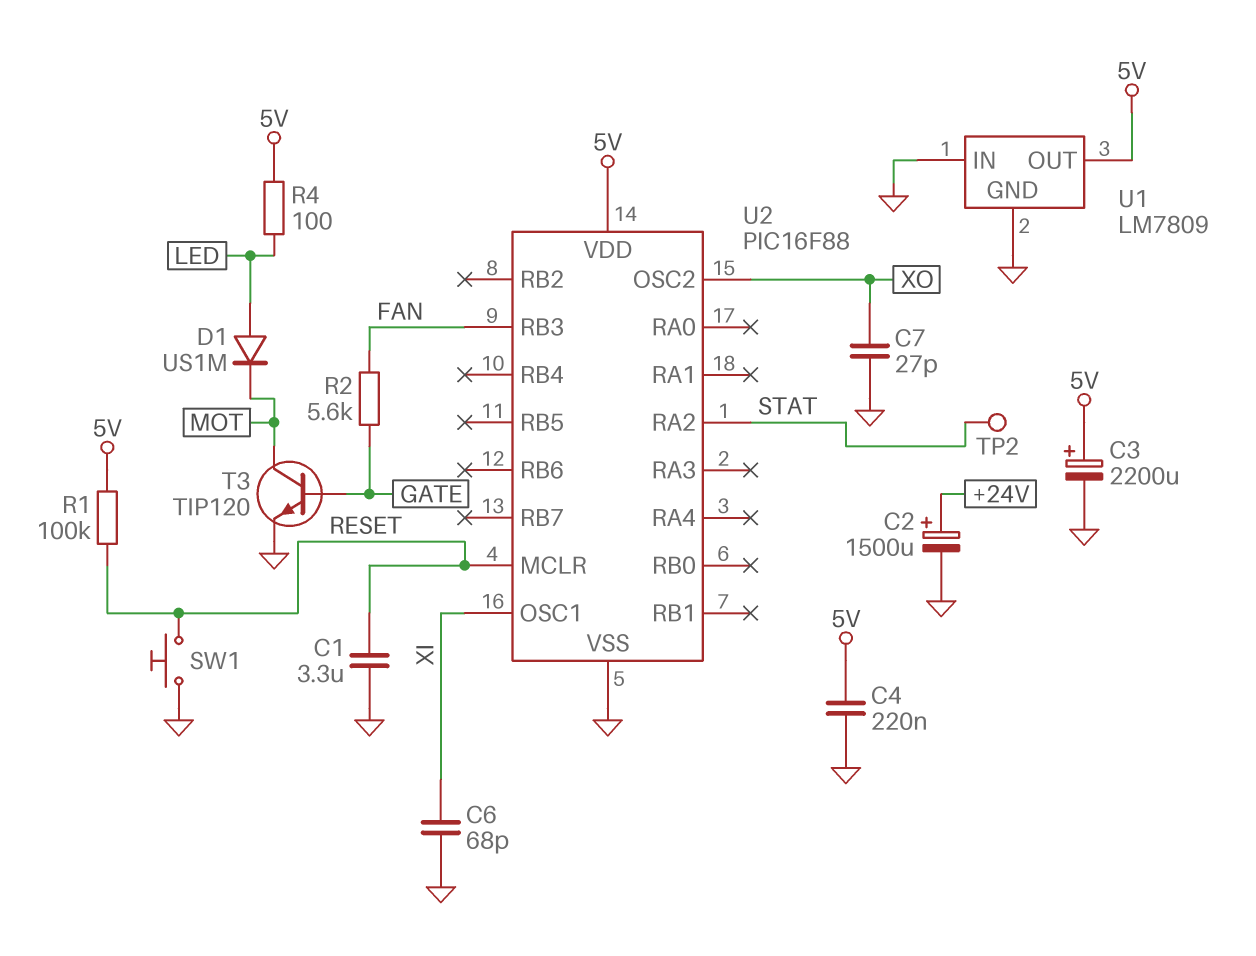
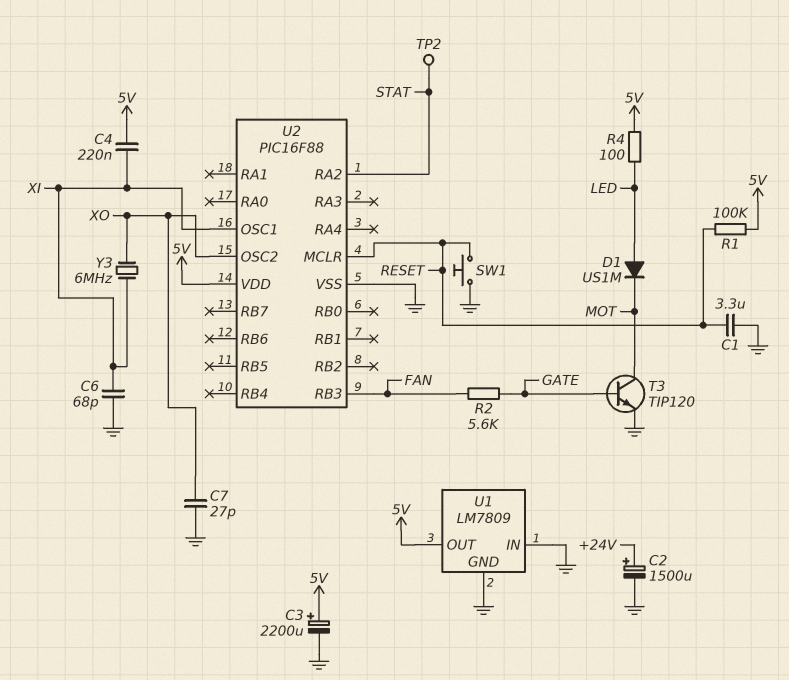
C4: 220nF (5V, GND) -> 220nF (5V, XI)
Y3: none -> 6MHz (XI, XO)

